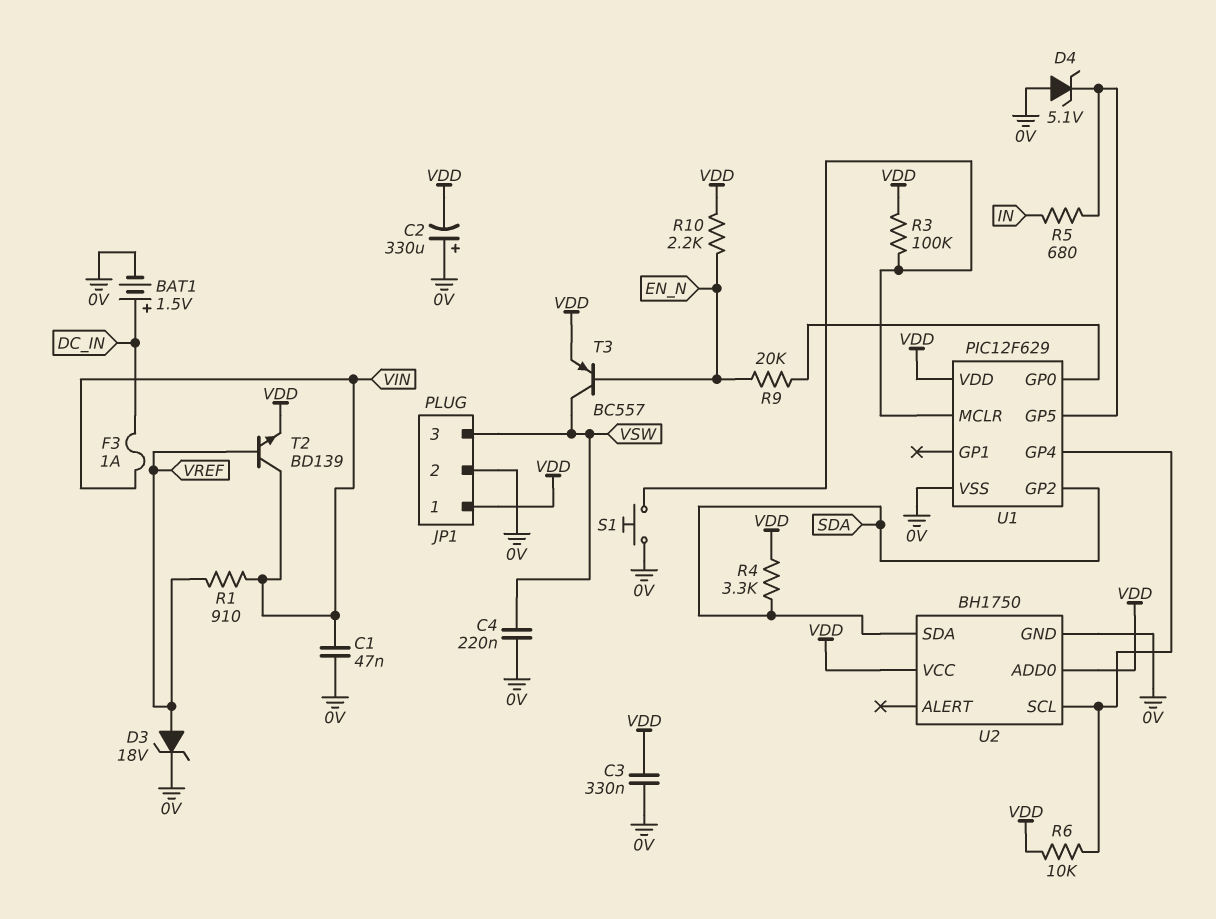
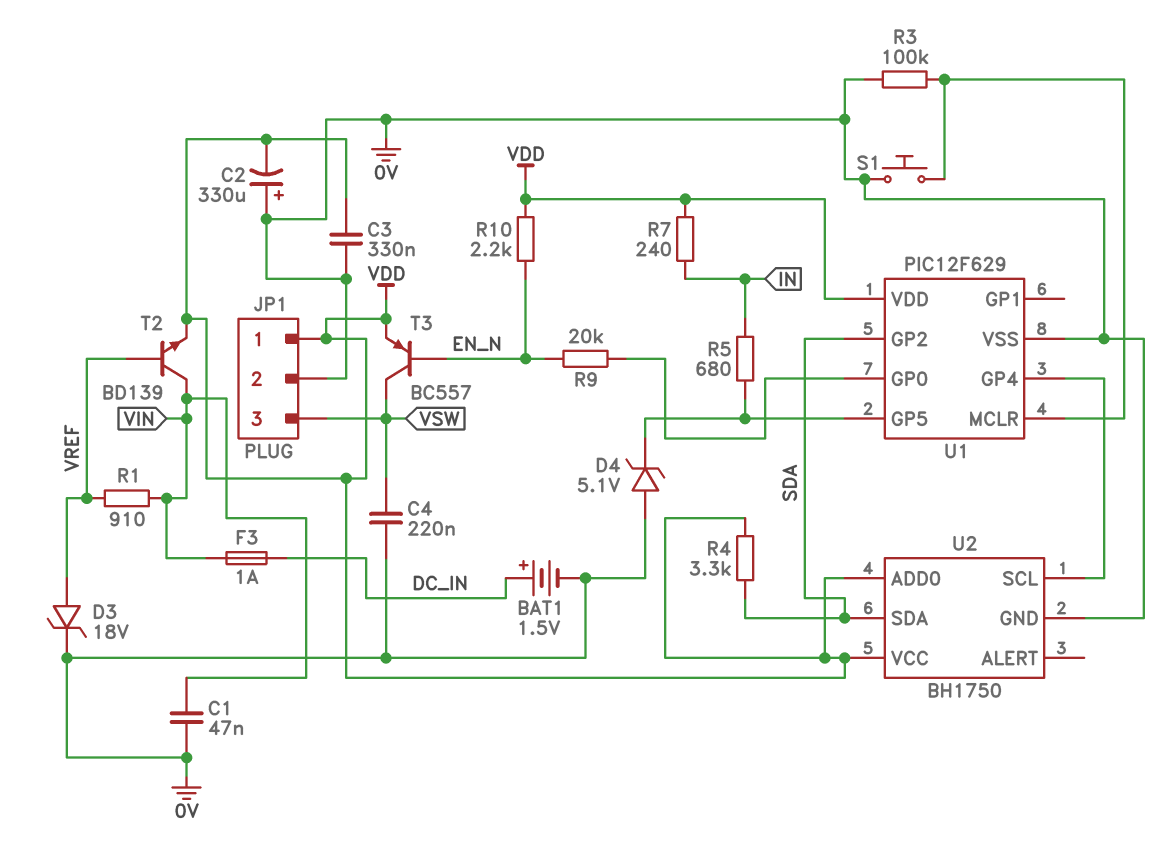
R3: 100k (U1/MCLR, VDD) -> 100k (0V, U1/MCLR)
R6: 10k (U1/GP4, VDD) -> none
R7: none -> 240 (IN, VDD)

